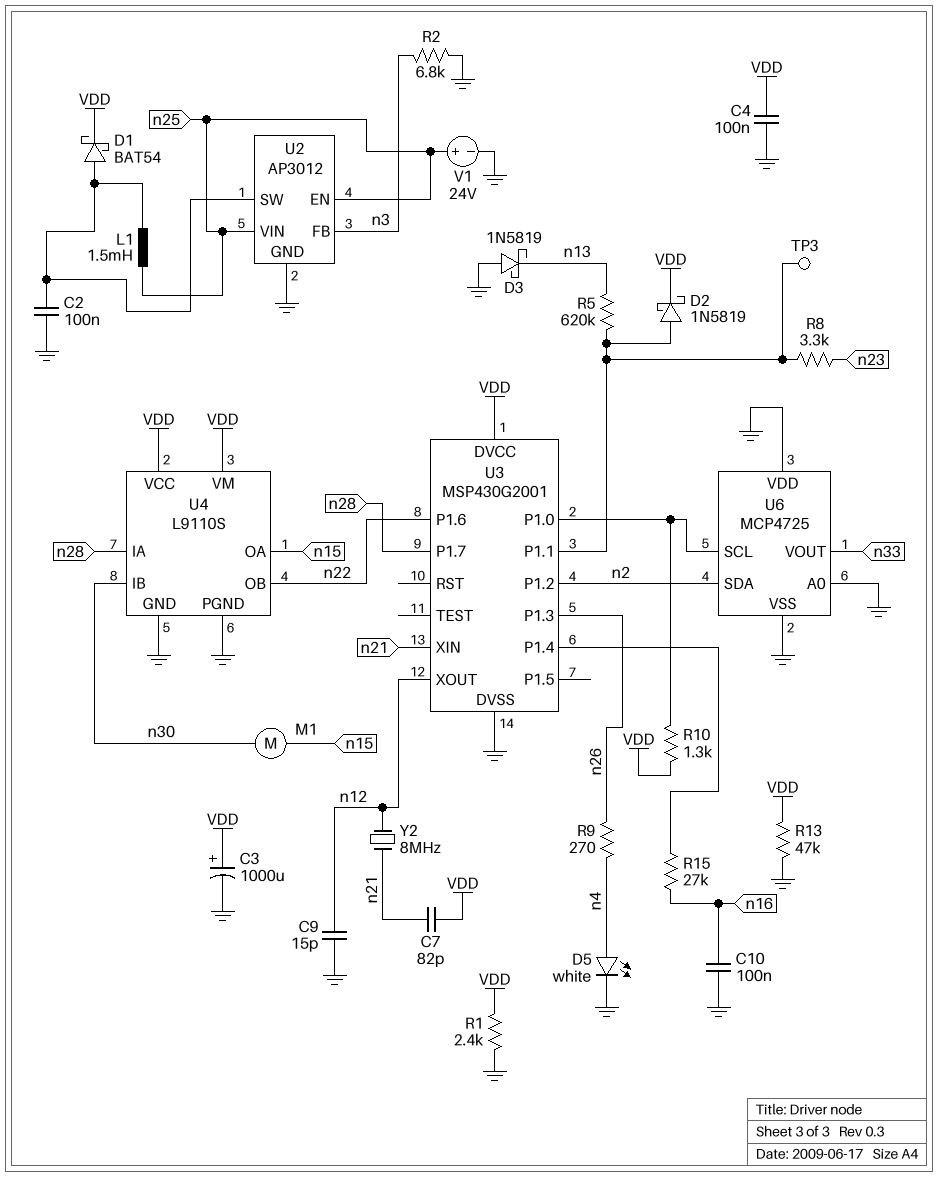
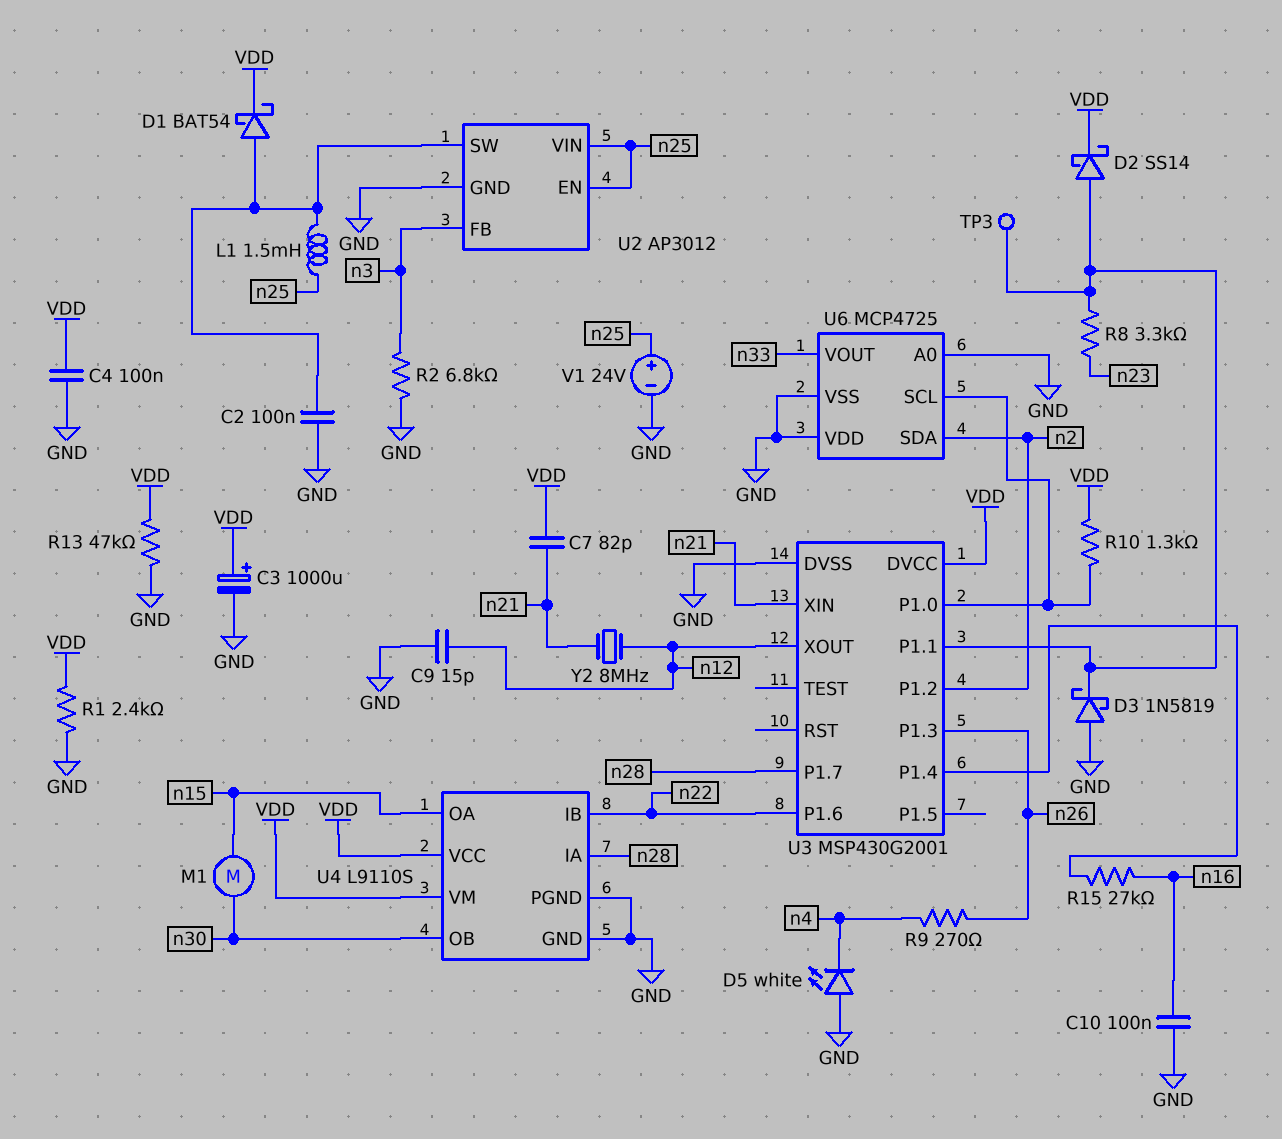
D2: schottky 1N5819 (A U3/P1.1, K VDD) -> schottky SS14 (A U3/P1.1, K VDD)
D3: schottky 1N5819 (A GND, K n13) -> schottky 1N5819 (A GND, K U3/P1.1)
D5: LED white (A n4, K GND) -> LED white (A GND, K n4)
R5: 620k (U3/P1.1, n13) -> none
U4 pin IB: n30 -> n22
U4 pin OB: n22 -> n30

